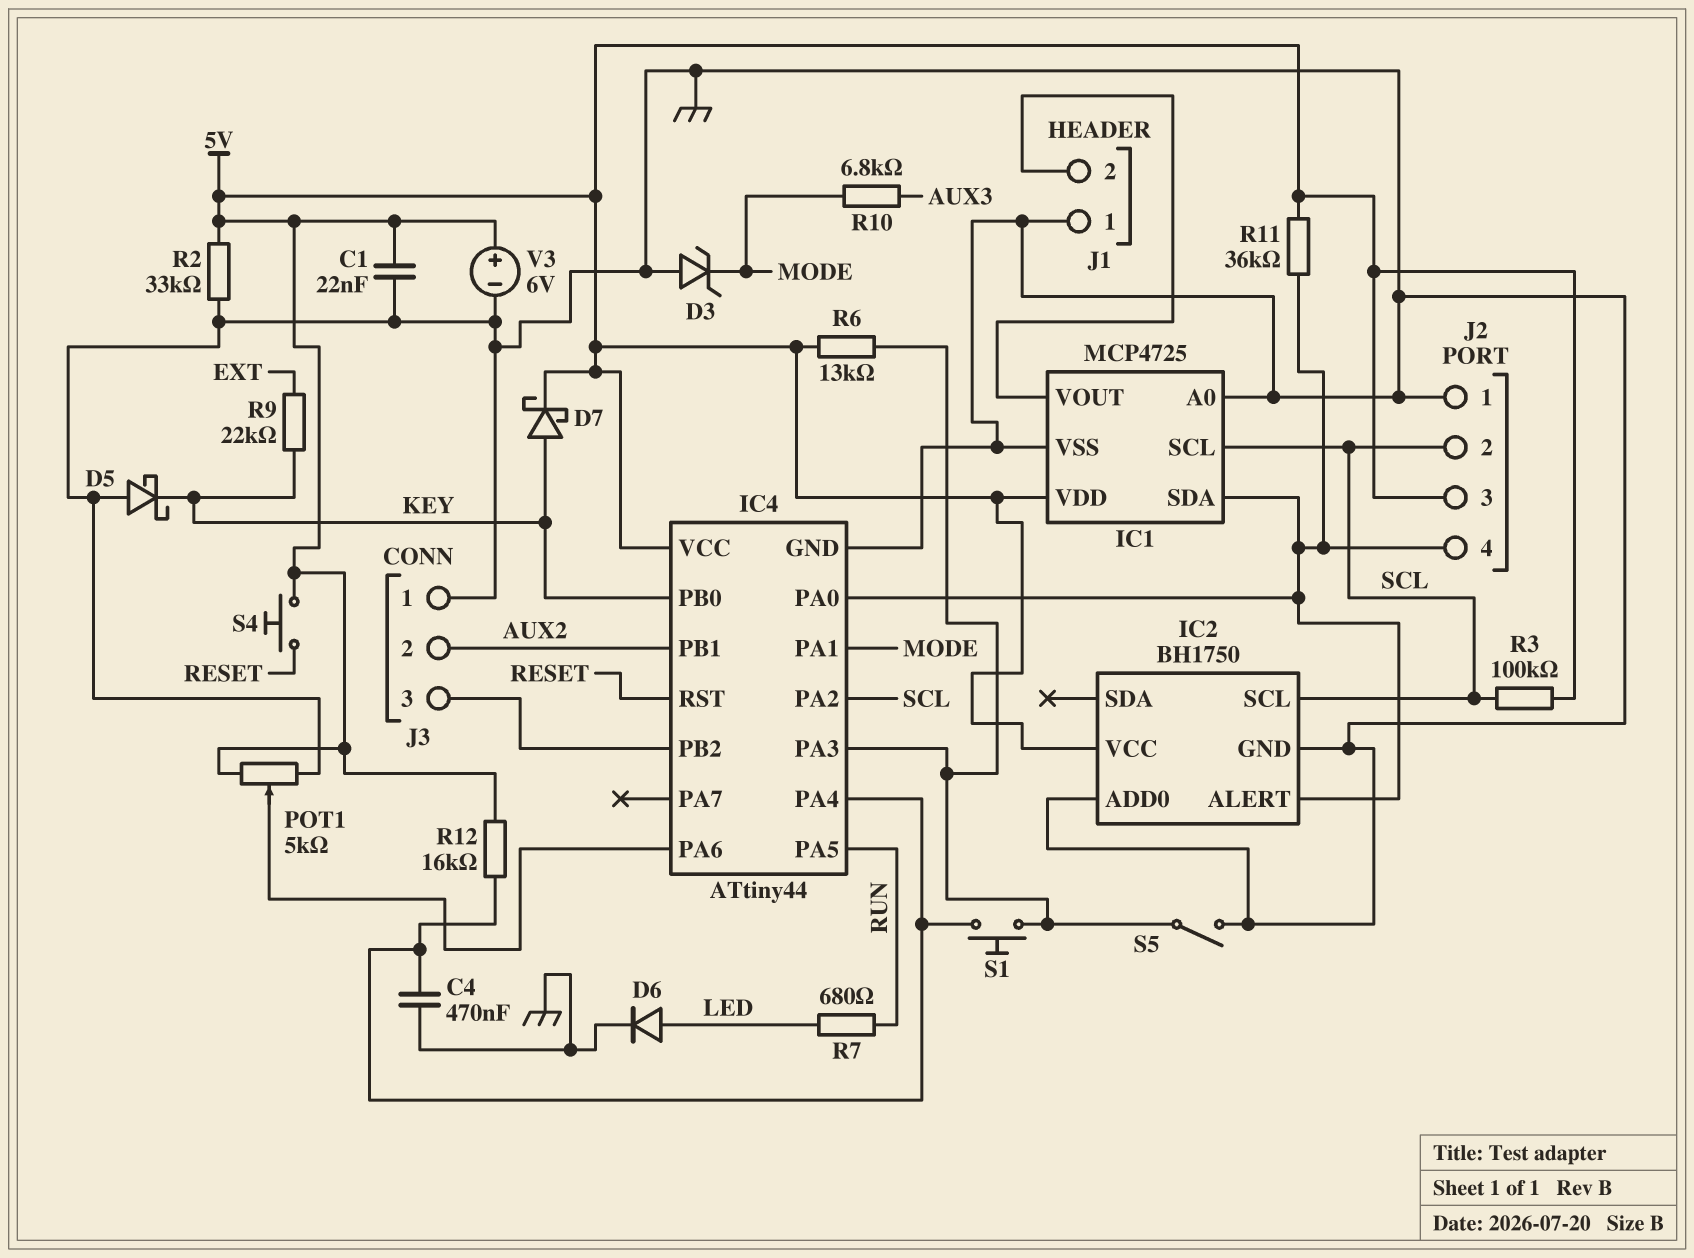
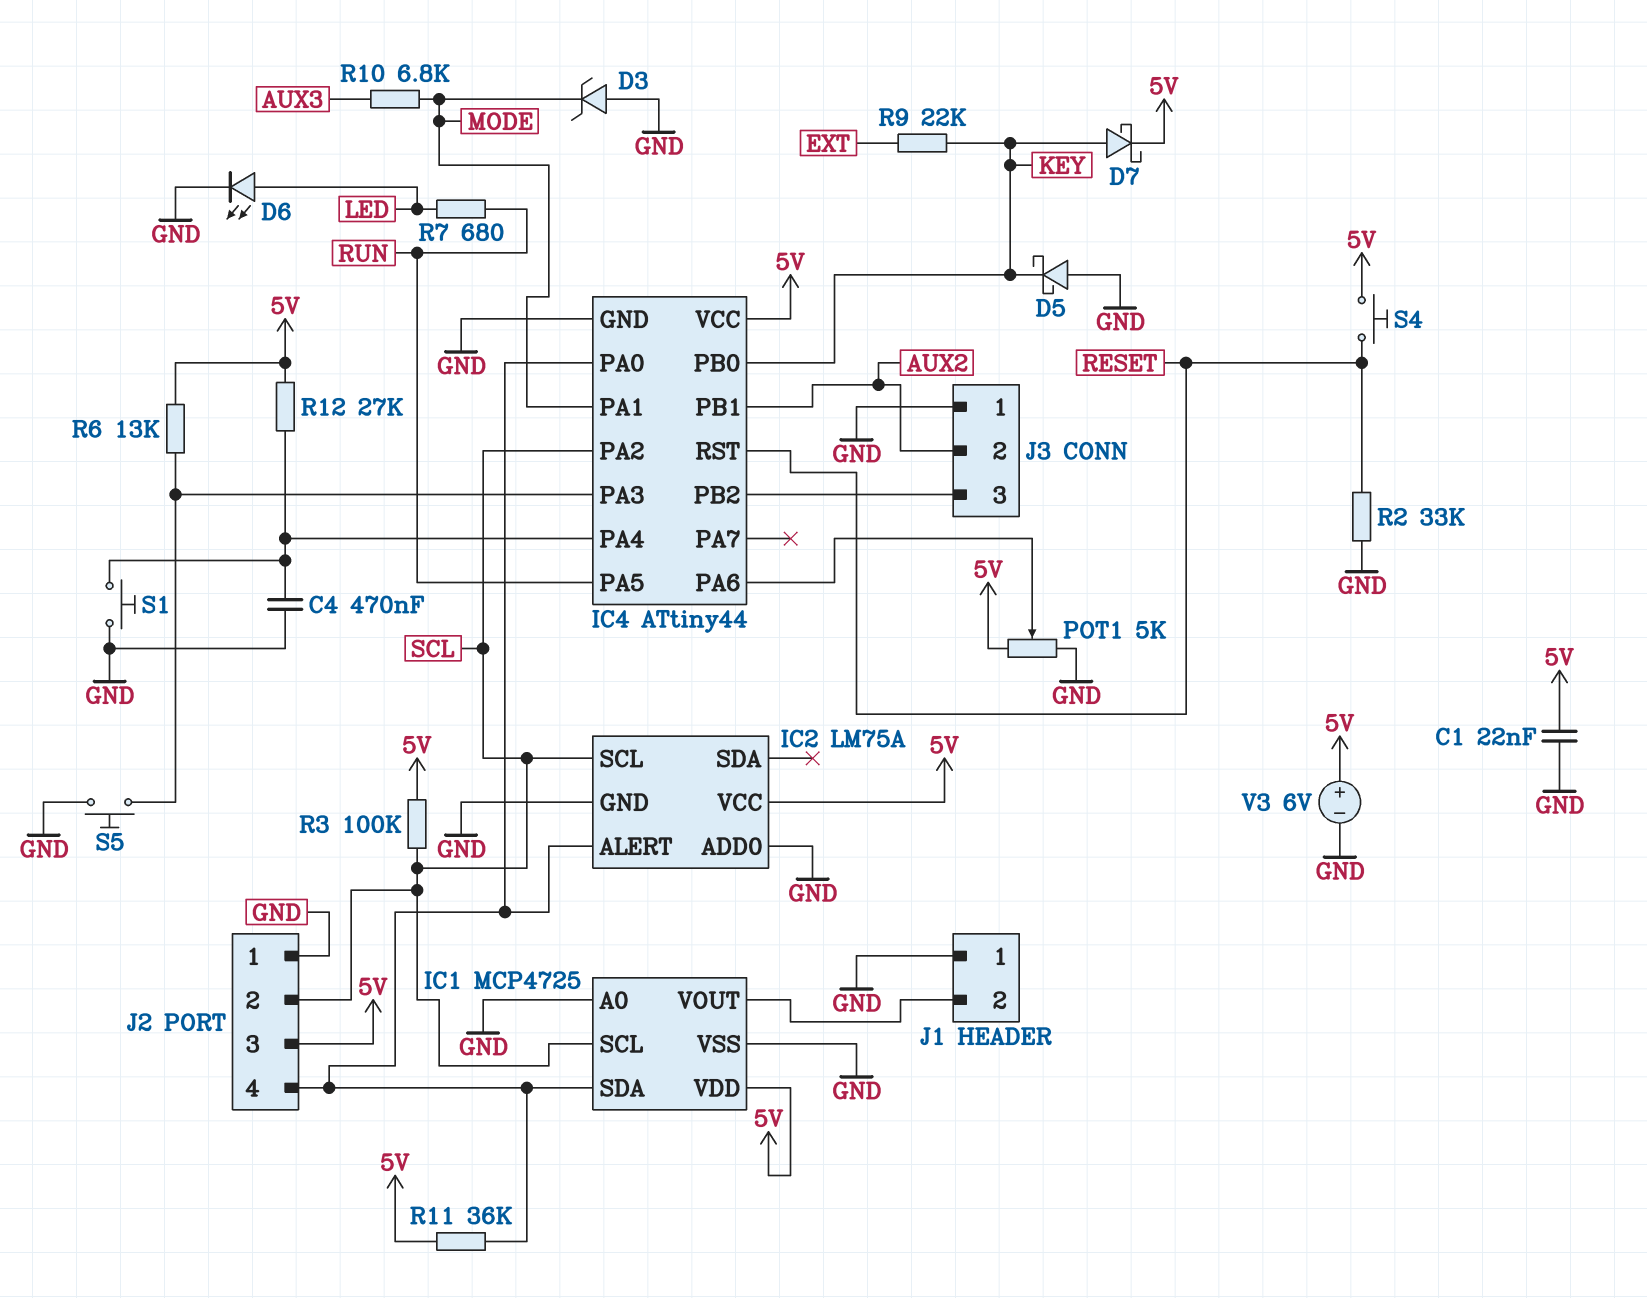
D6: diode (A LED, K GND) -> LED (A LED, K GND)
IC2: BH1750 -> LM75A
R2: 33k (5V, GND) -> 33k (GND, RESET)
R12: 16k (5V, IC4/PA4) -> 27k (5V, IC4/PA4)
S1: button (IC4/PA3, IC4/PA4) -> button (GND, IC4/PA4)
S5: switch (GND, IC4/PA3) -> button (GND, IC4/PA3)

